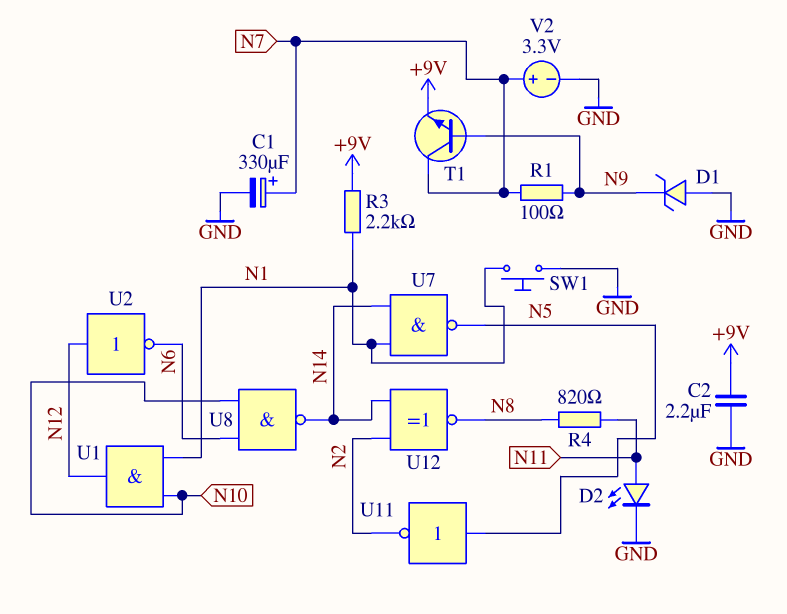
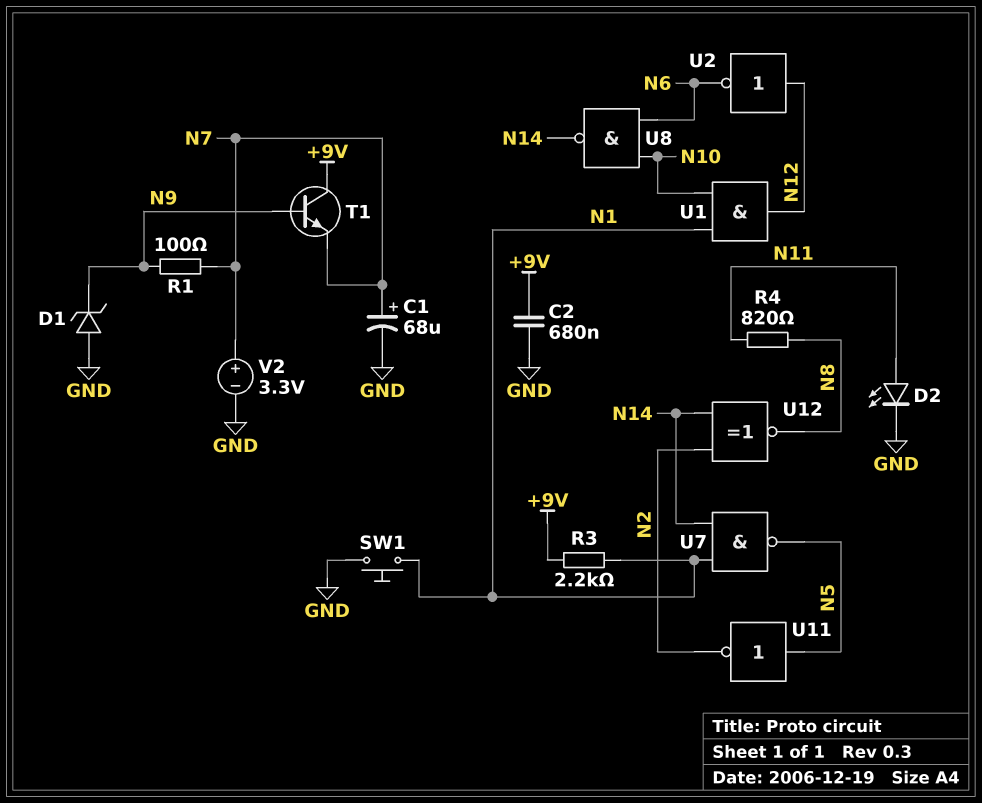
C1: 330uF (plus N7, minus GND) -> 68uF (plus N7, minus GND)
C2: 2.2uF (+9V, GND) -> 680nF (+9V, GND)
T1: NPN (B N9, C N7, E +9V) -> NPN (B N9, C +9V, E N7)

